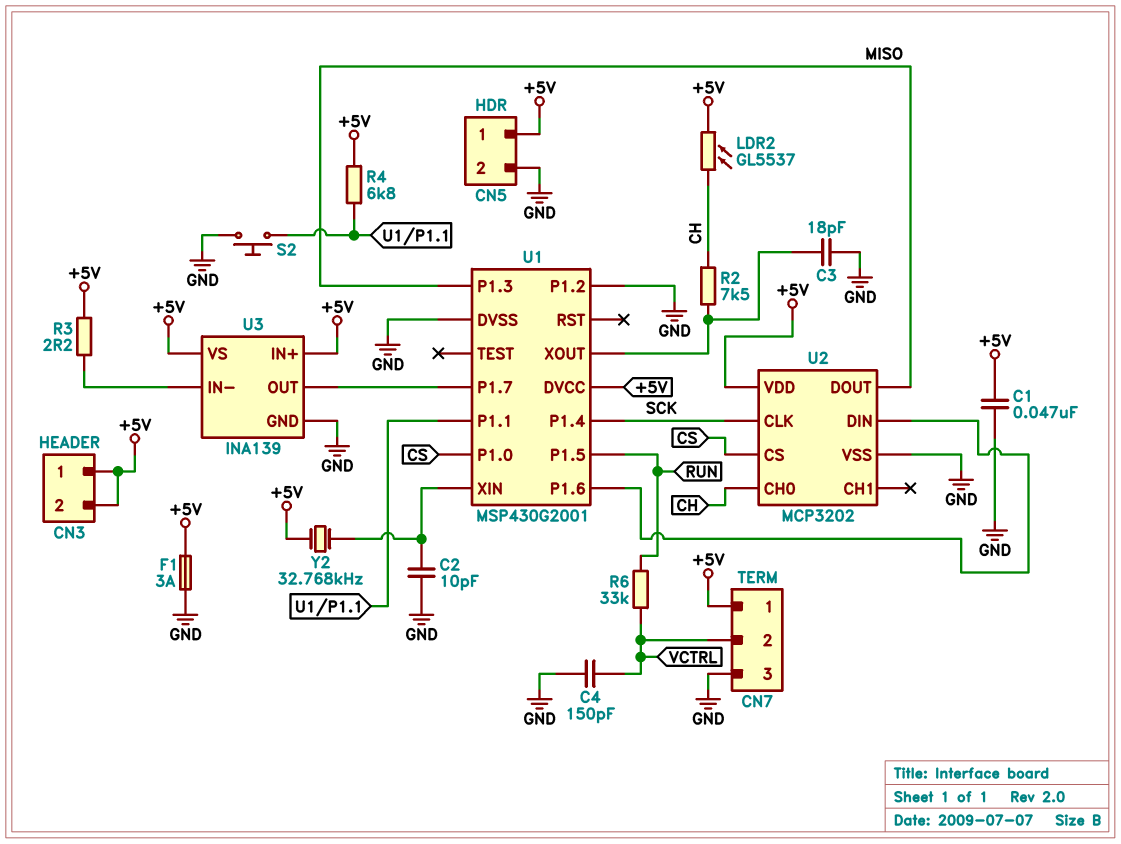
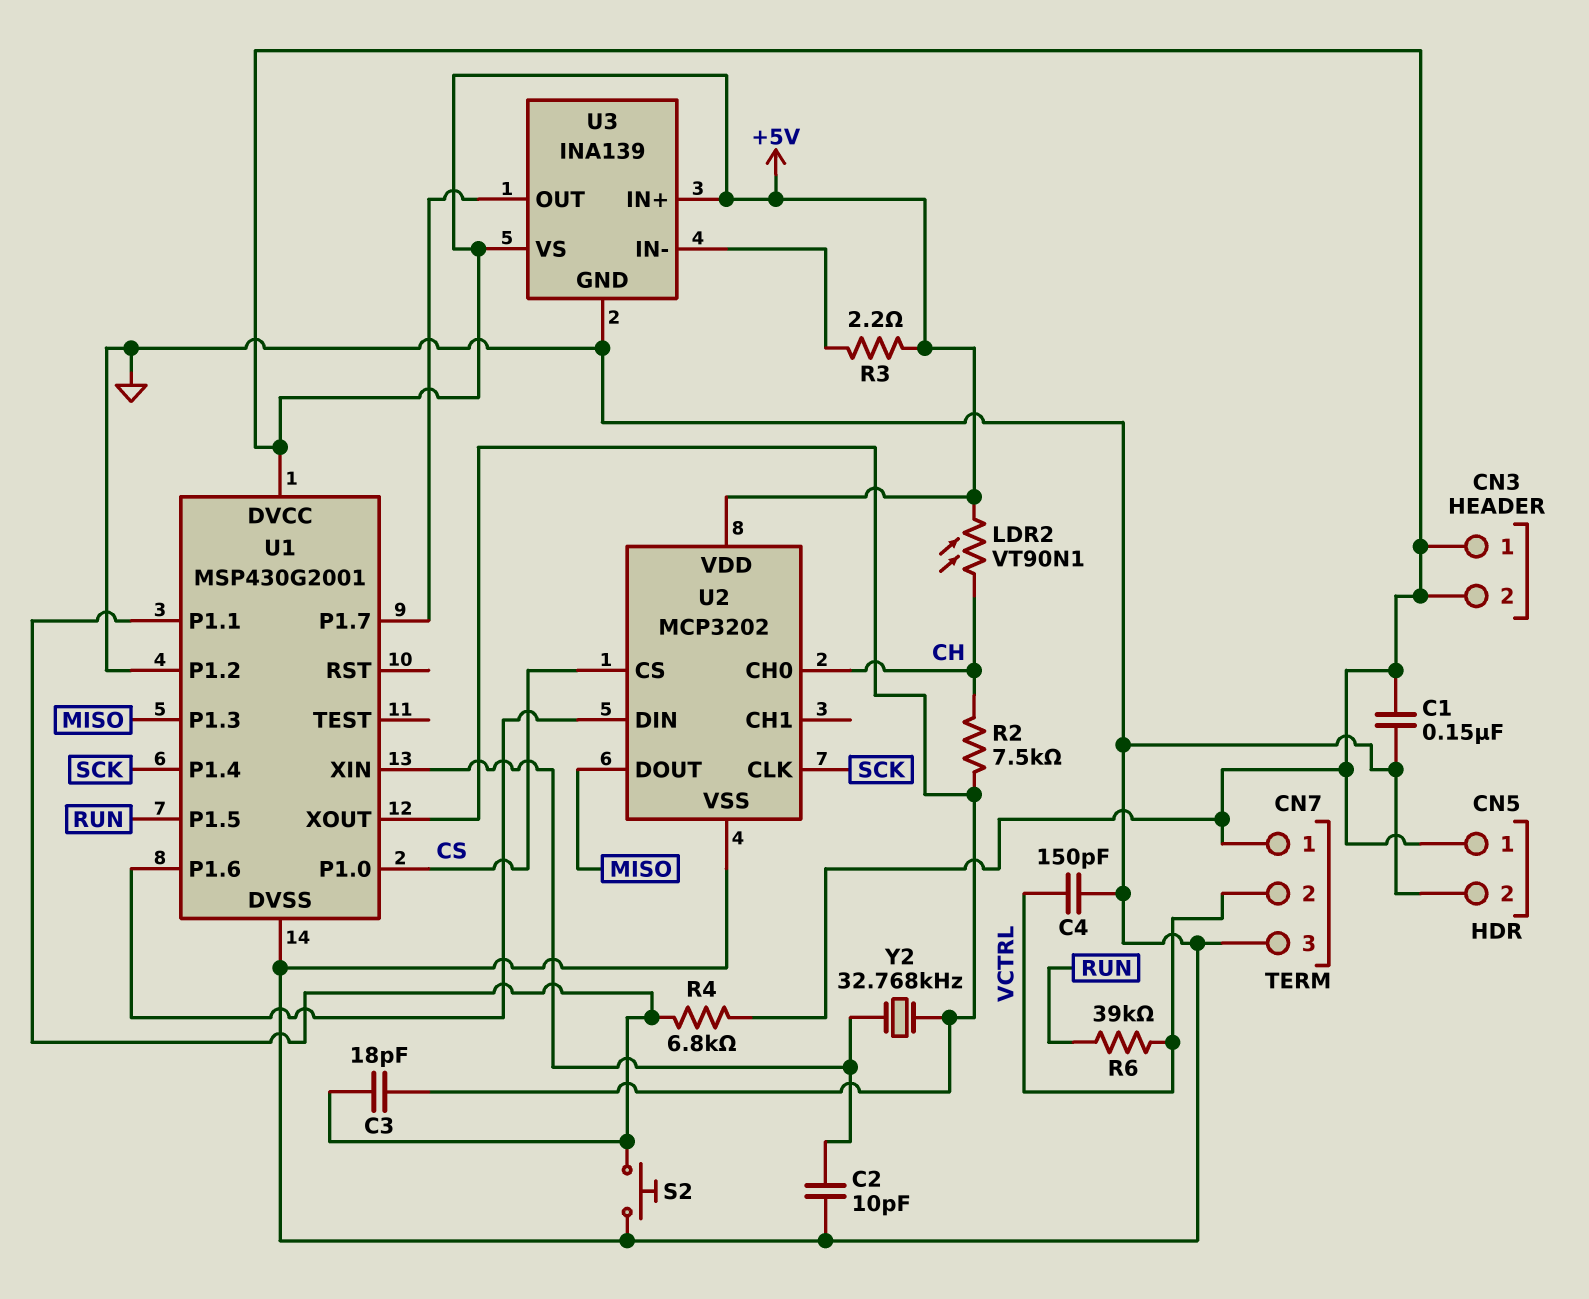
C1: 47nF (+5V, GND) -> 150nF (+5V, GND)
C3: 18pF (GND, U1/XOUT) -> 18pF (U1/P1.1, U1/XOUT)
F1: 3A (+5V, GND) -> none
LDR2: GL5537 (+5V, CH) -> VT90N1 (+5V, CH)
R6: 33k (RUN, VCTRL) -> 39k (RUN, VCTRL)
Y2: 32.768kHz (+5V, U1/XIN) -> 32.768kHz (U1/XIN, U1/XOUT)

